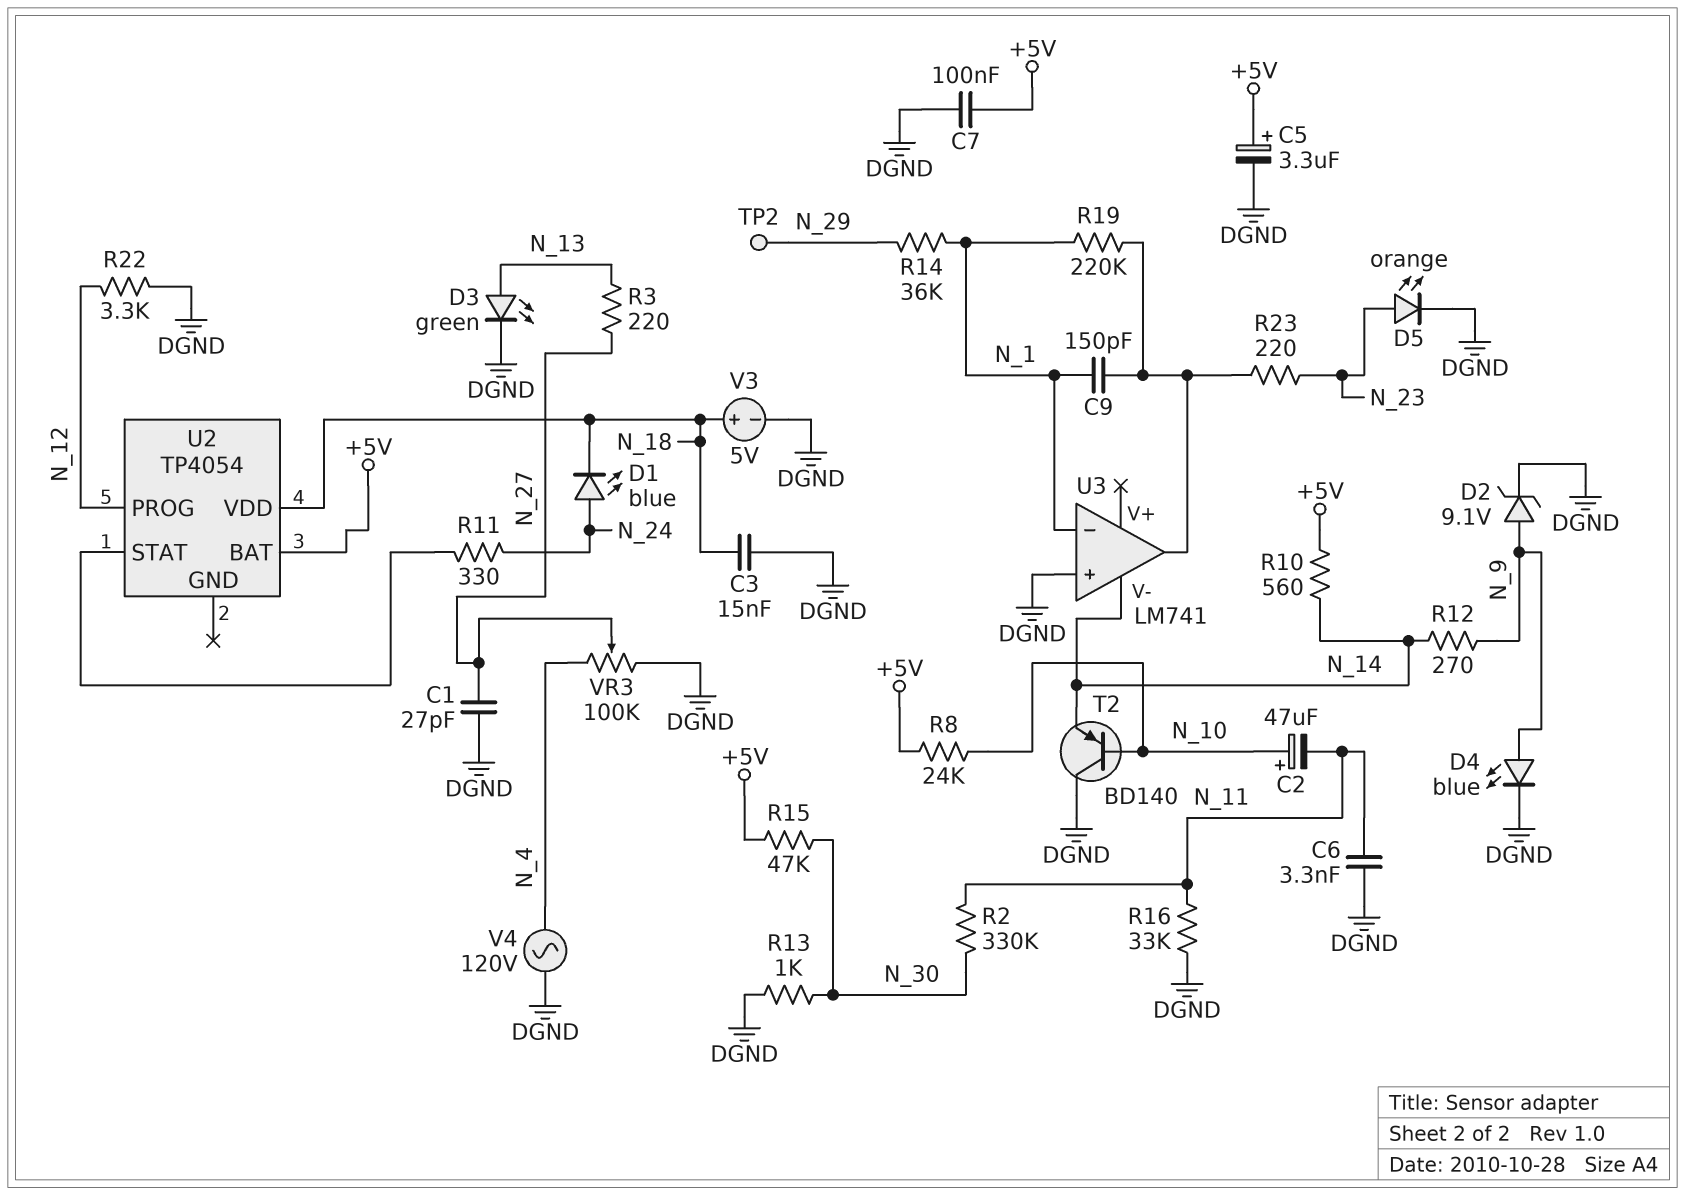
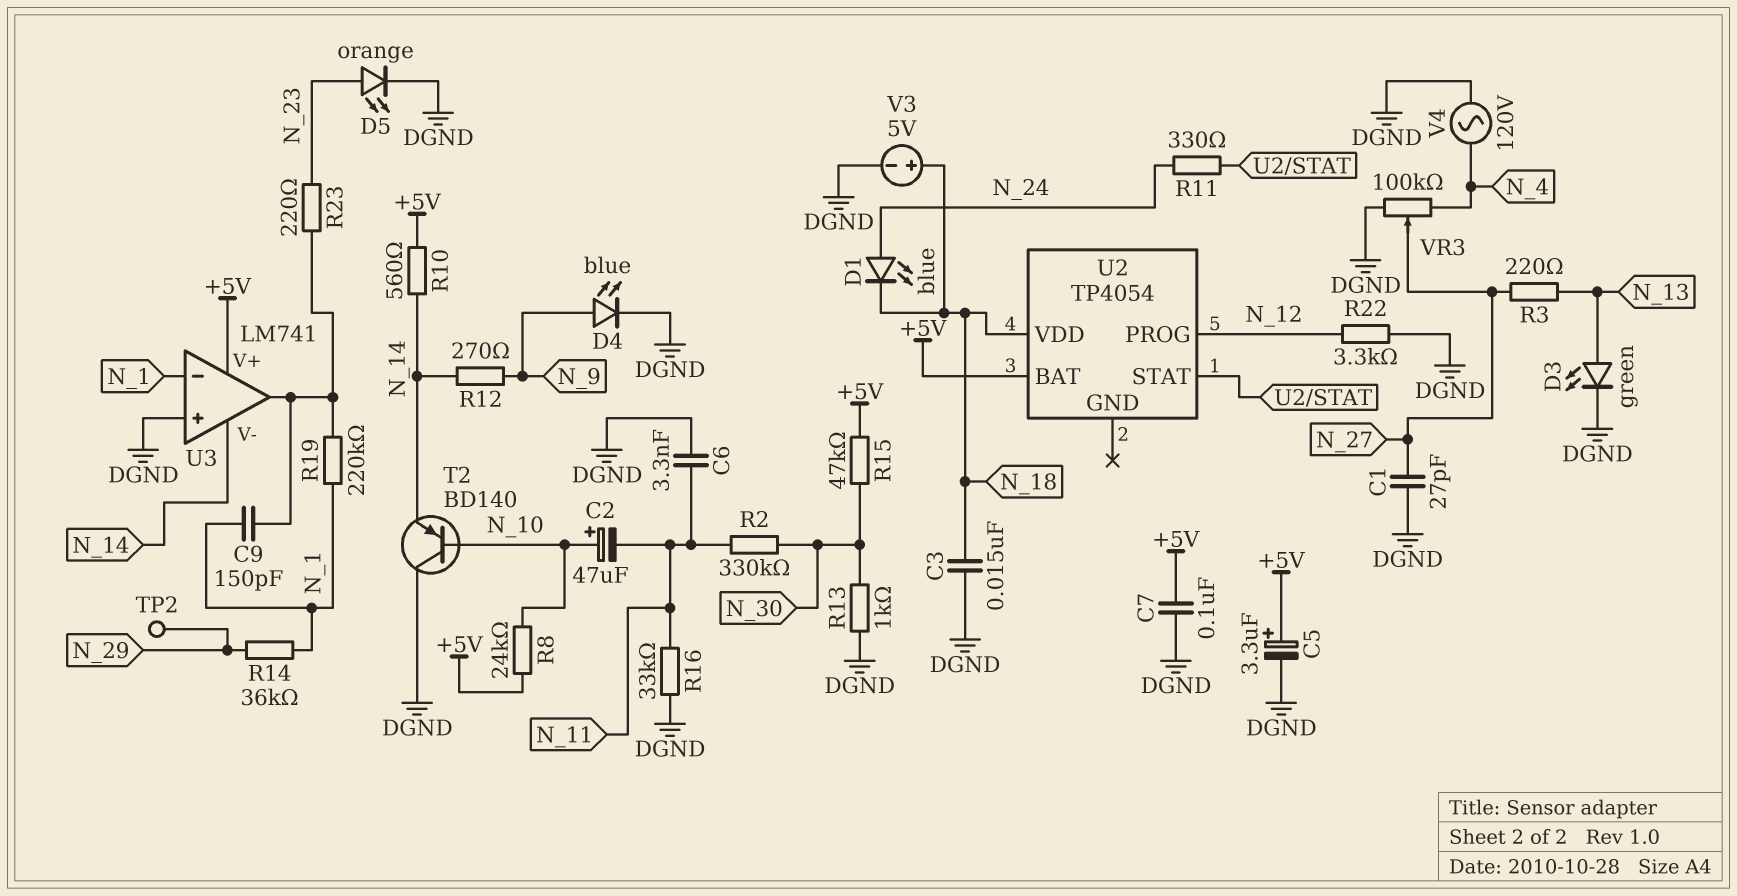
D2: zener 9.1V (A N_9, K DGND) -> none
U3 pin V+: none -> +5V

